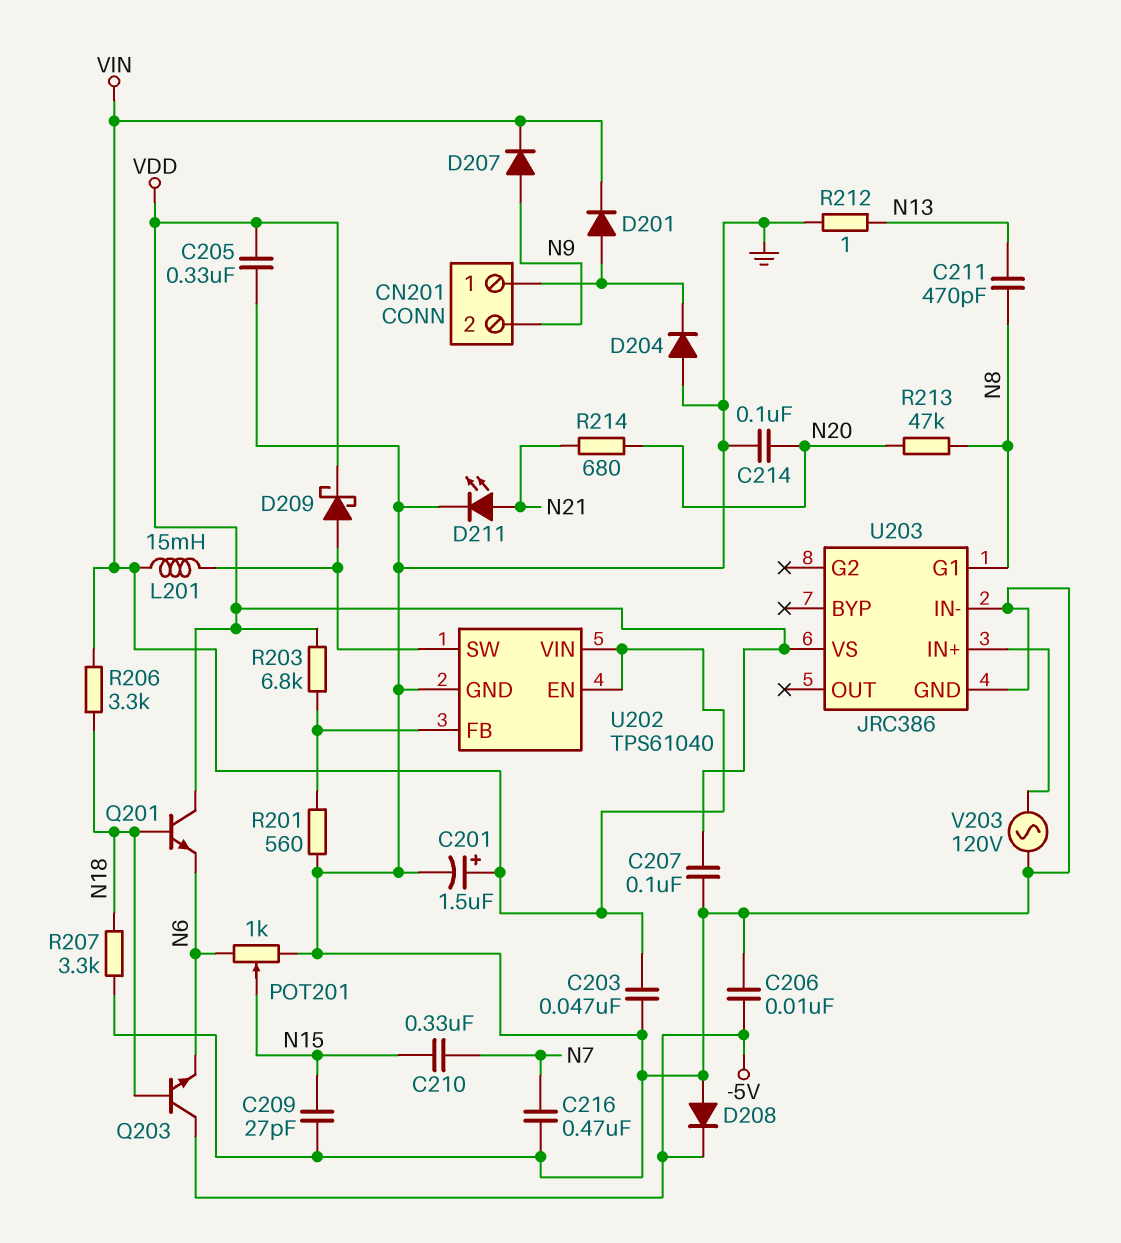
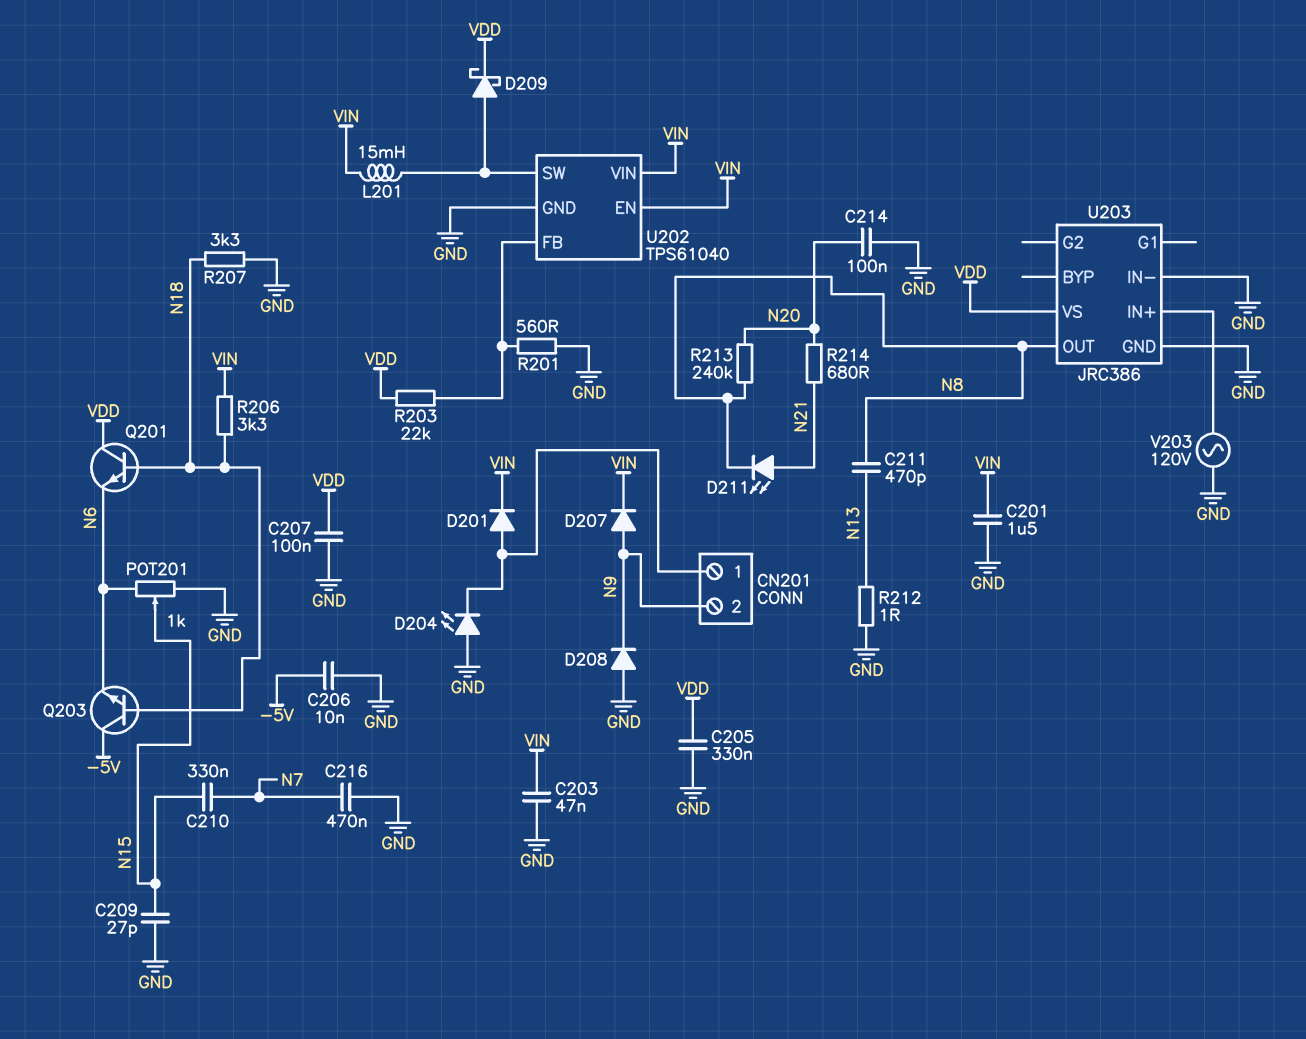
C201: 1.5uF (plus VIN, minus GND) -> 1.5uF (GND, VIN)
D204: diode (A GND, K CN201/1) -> LED (A GND, K CN201/1)
D208: diode (A GND, K -5V) -> diode (A GND, K N9)
D211: LED (A N21, K GND) -> LED (A N21, K N8)
R203: 6.8k (U202/FB, VDD) -> 22k (U202/FB, VDD)
R213: 47k (N8, N20) -> 240k (N8, N20)
U203 pin G1: N8 -> none
U203 pin OUT: none -> N8

